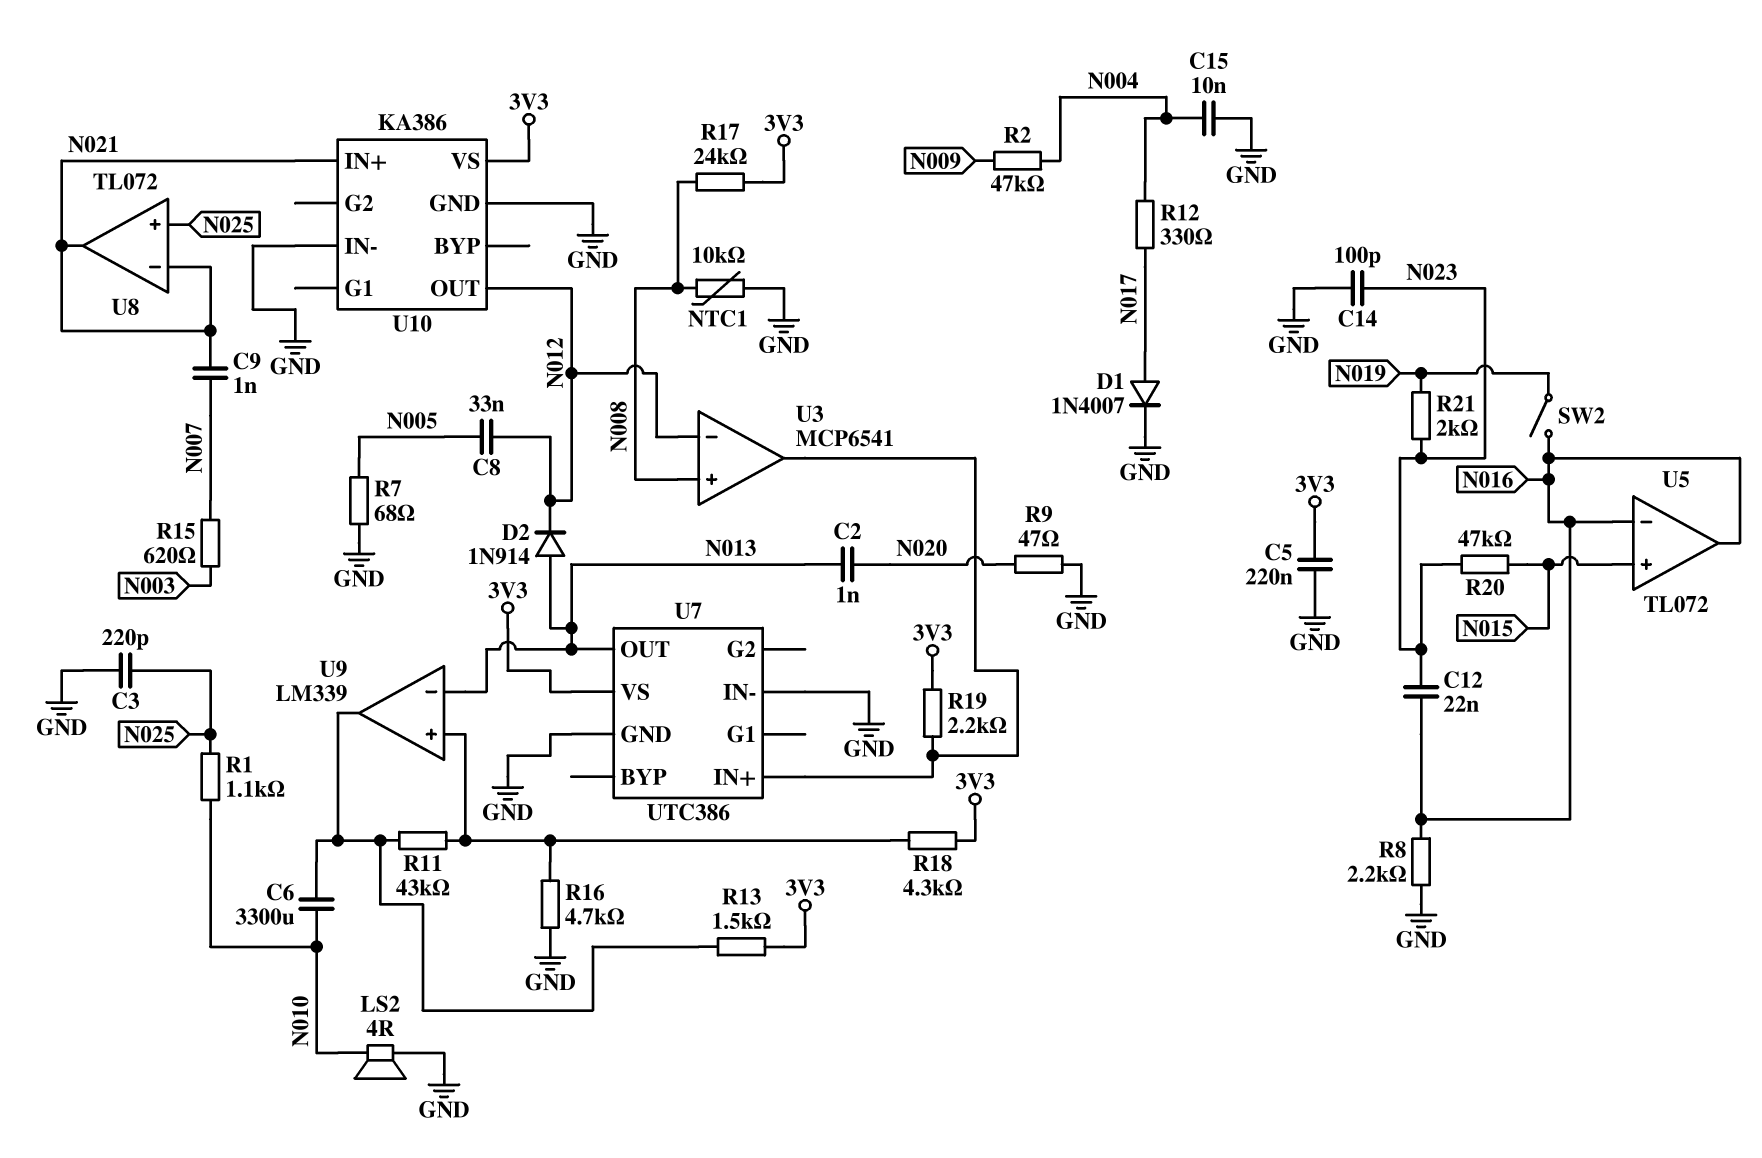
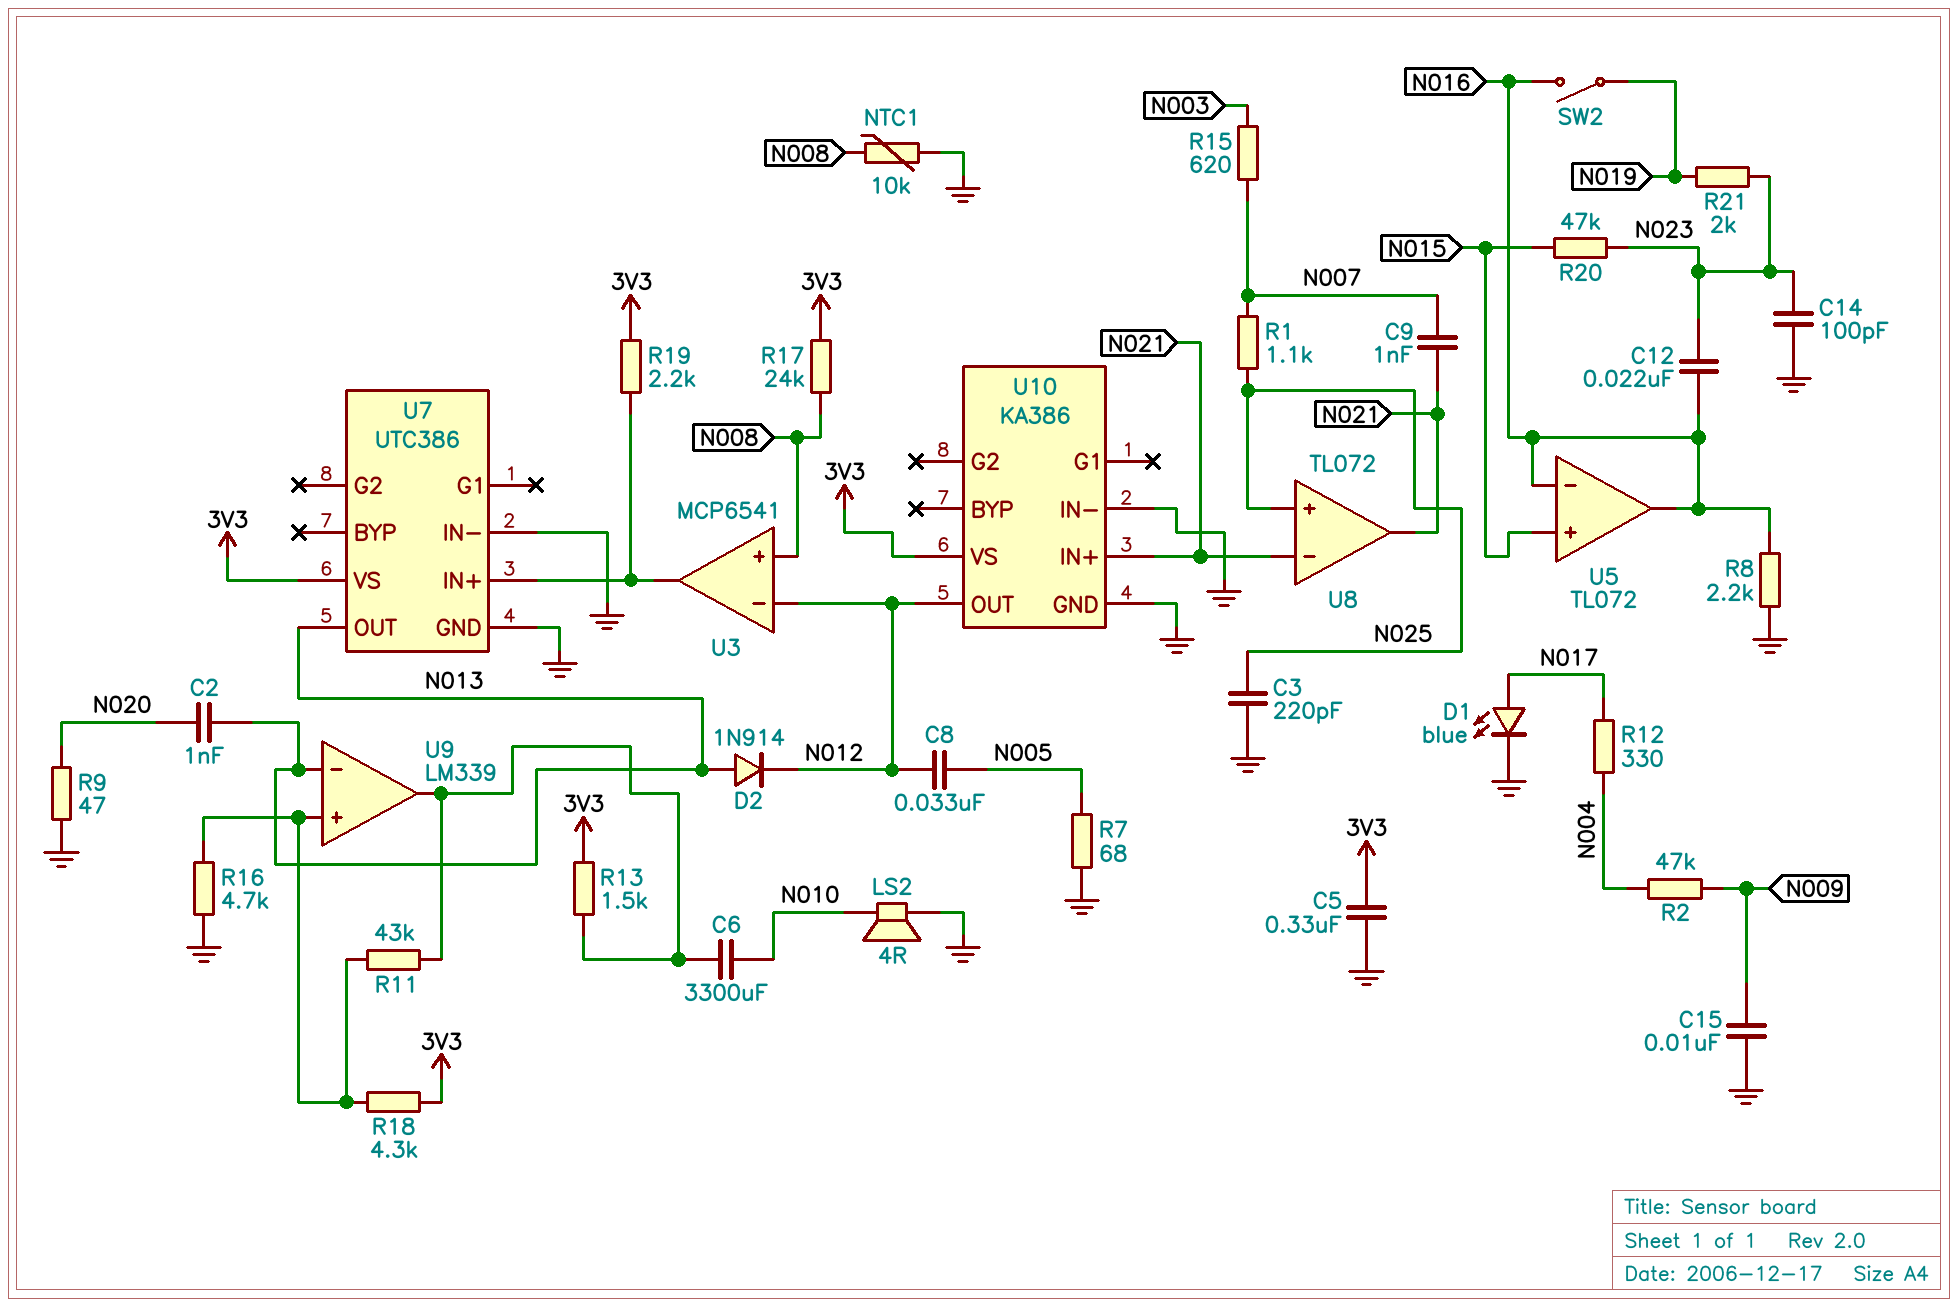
C5: 220nF (3V3, GND) -> 330nF (3V3, GND)
C15: 10nF (GND, N004) -> 10nF (GND, N009)
D1: diode 1N4007 (A N017, K GND) -> LED blue (A N017, K GND)
R1: 1.1k (N010, N025) -> 1.1k (N007, N025)

